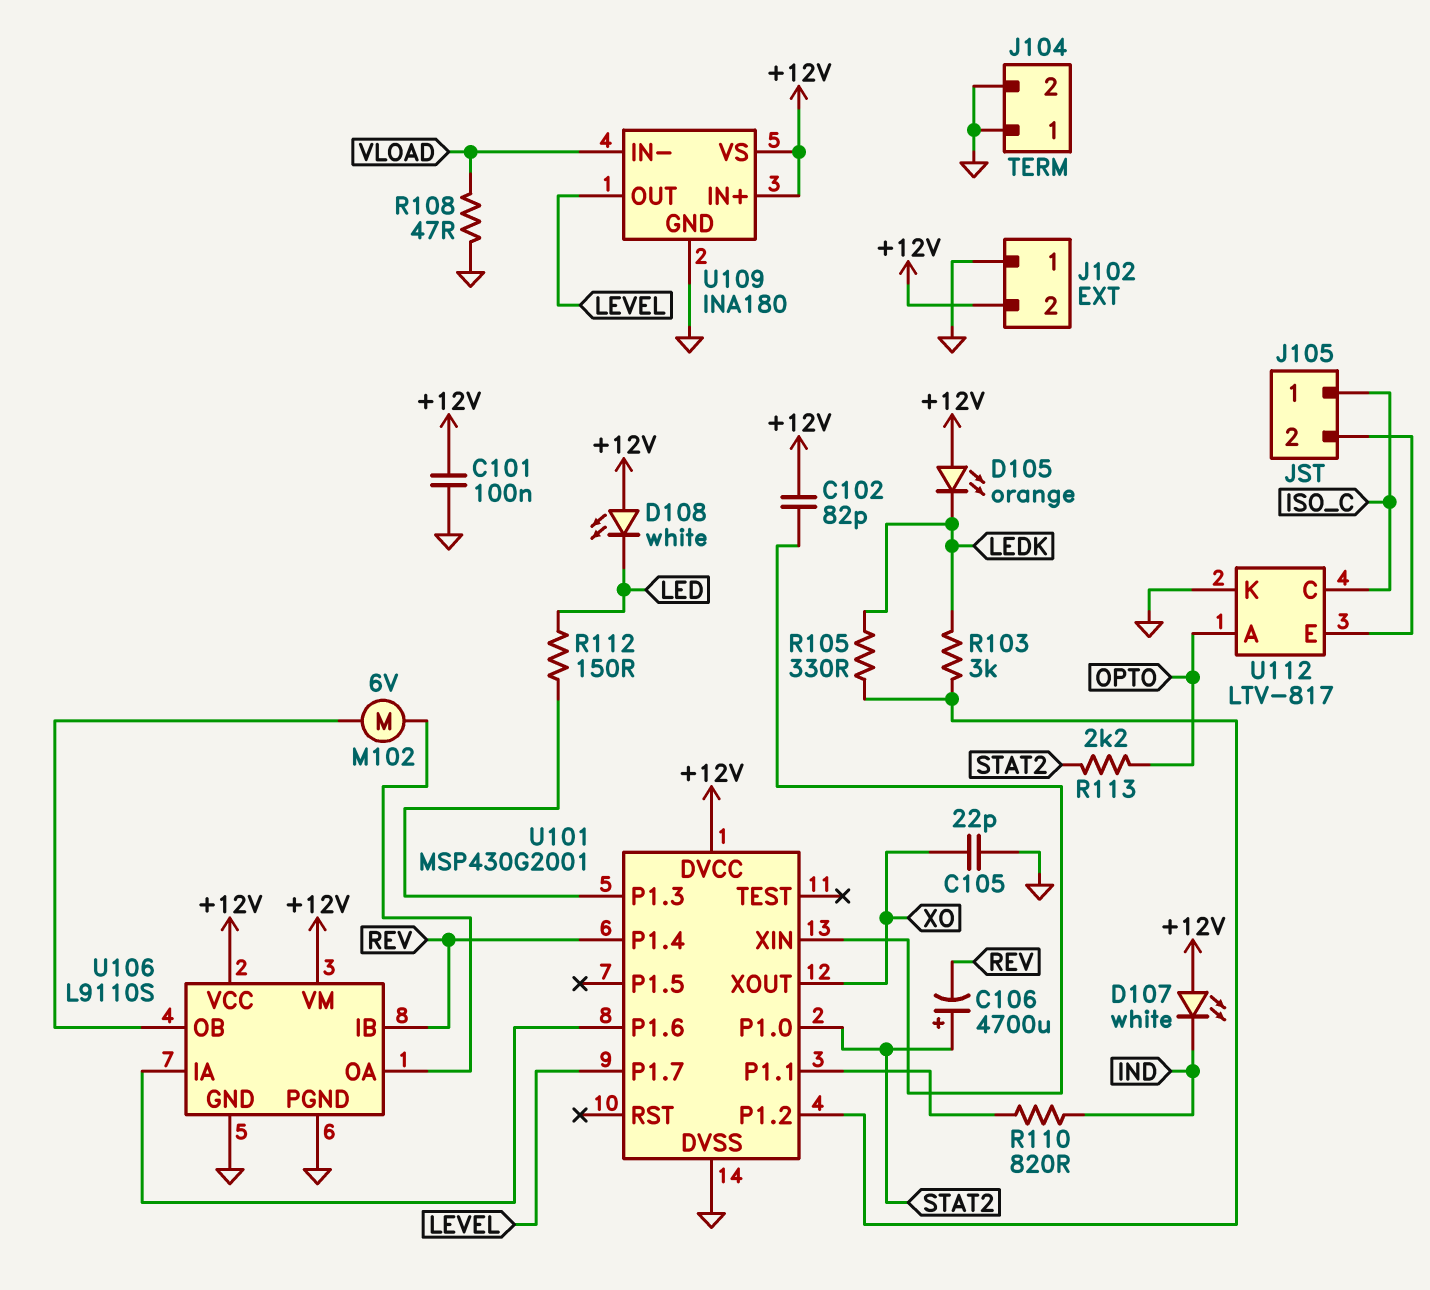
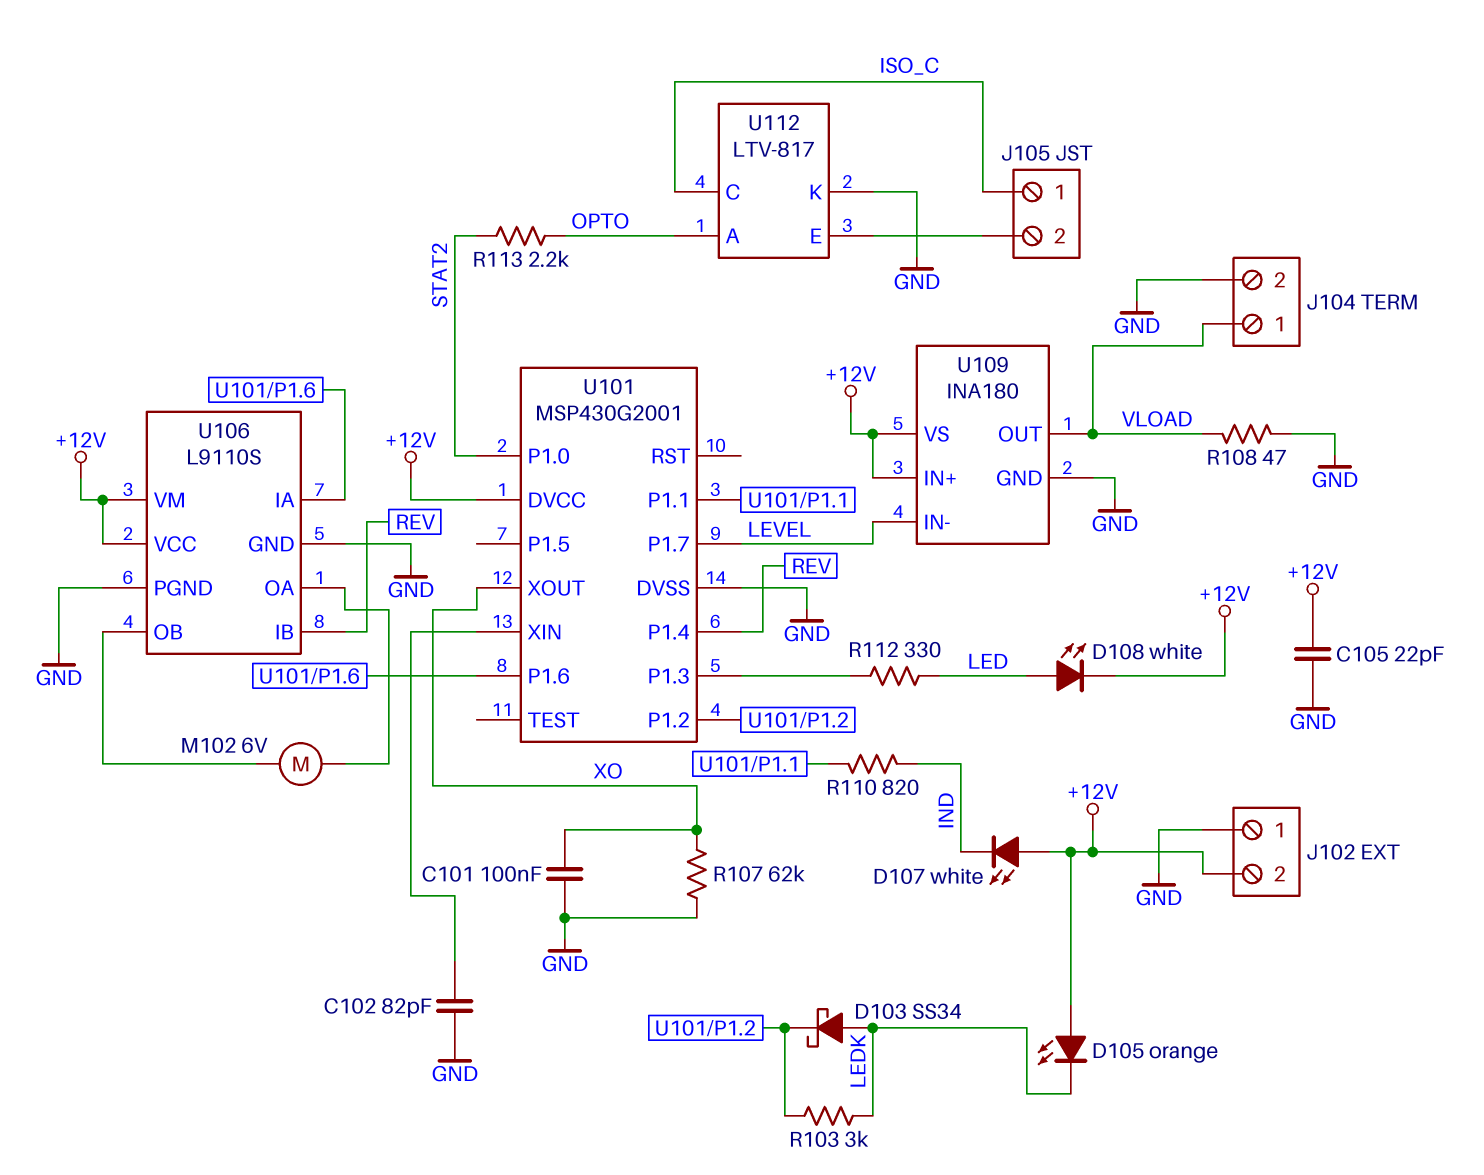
C101: 100nF (+12V, GND) -> 100nF (GND, XO)
C102: 82pF (+12V, U101/XIN) -> 82pF (GND, U101/XIN)
C105: 22pF (GND, XO) -> 22pF (+12V, GND)
C106: 4700uF (plus STAT2, minus REV) -> none
D103: none -> schottky SS34 (A LEDK, K U101/P1.2)
D108: LED white (A +12V, K LED) -> LED white (A LED, K +12V)
J104 pin 1: GND -> VLOAD
R105: 330 (LEDK, U101/P1.2) -> none
R107: none -> 62k (GND, XO)
R112: 150 (LED, U101/P1.3) -> 330 (LED, U101/P1.3)
U109 pin IN-: VLOAD -> LEVEL
U109 pin OUT: LEVEL -> VLOAD

